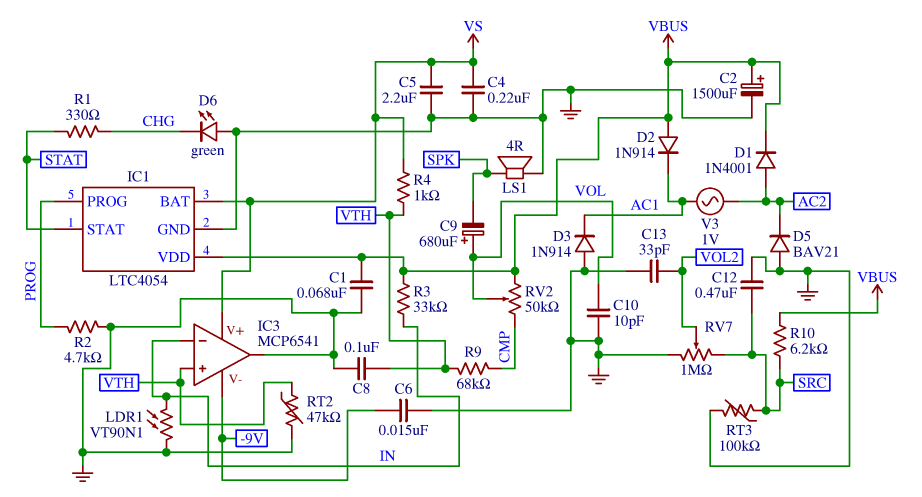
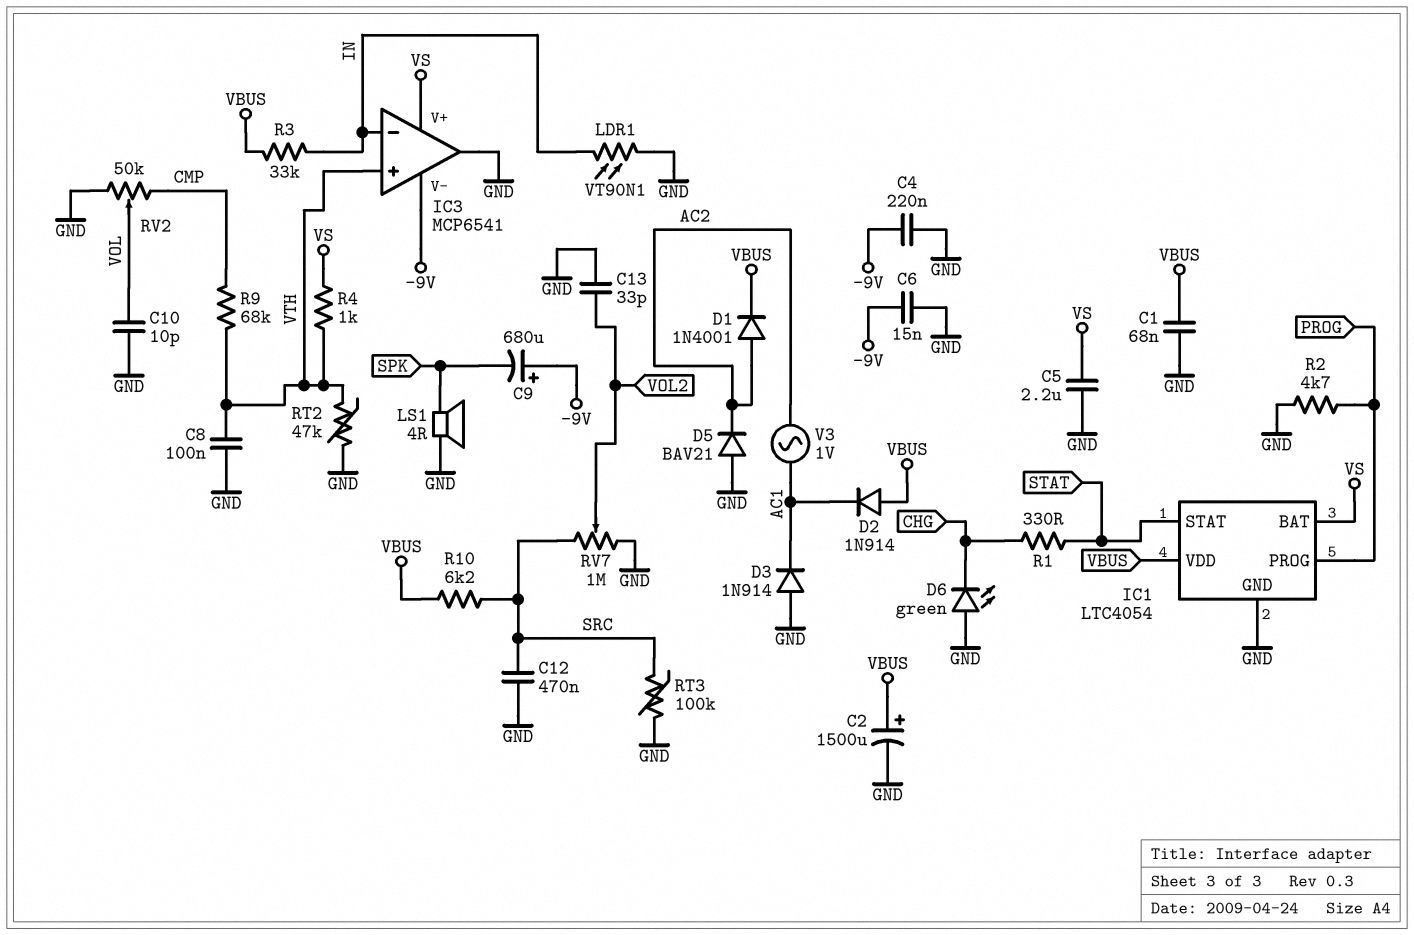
C4: 220nF (GND, VS) -> 220nF (-9V, GND)
C9: 680uF (plus VOL, minus SPK) -> 680uF (plus -9V, minus SPK)
RV2: 50k (CMP, VBUS, wiper VOL) -> 50k (CMP, GND, wiper VOL)

